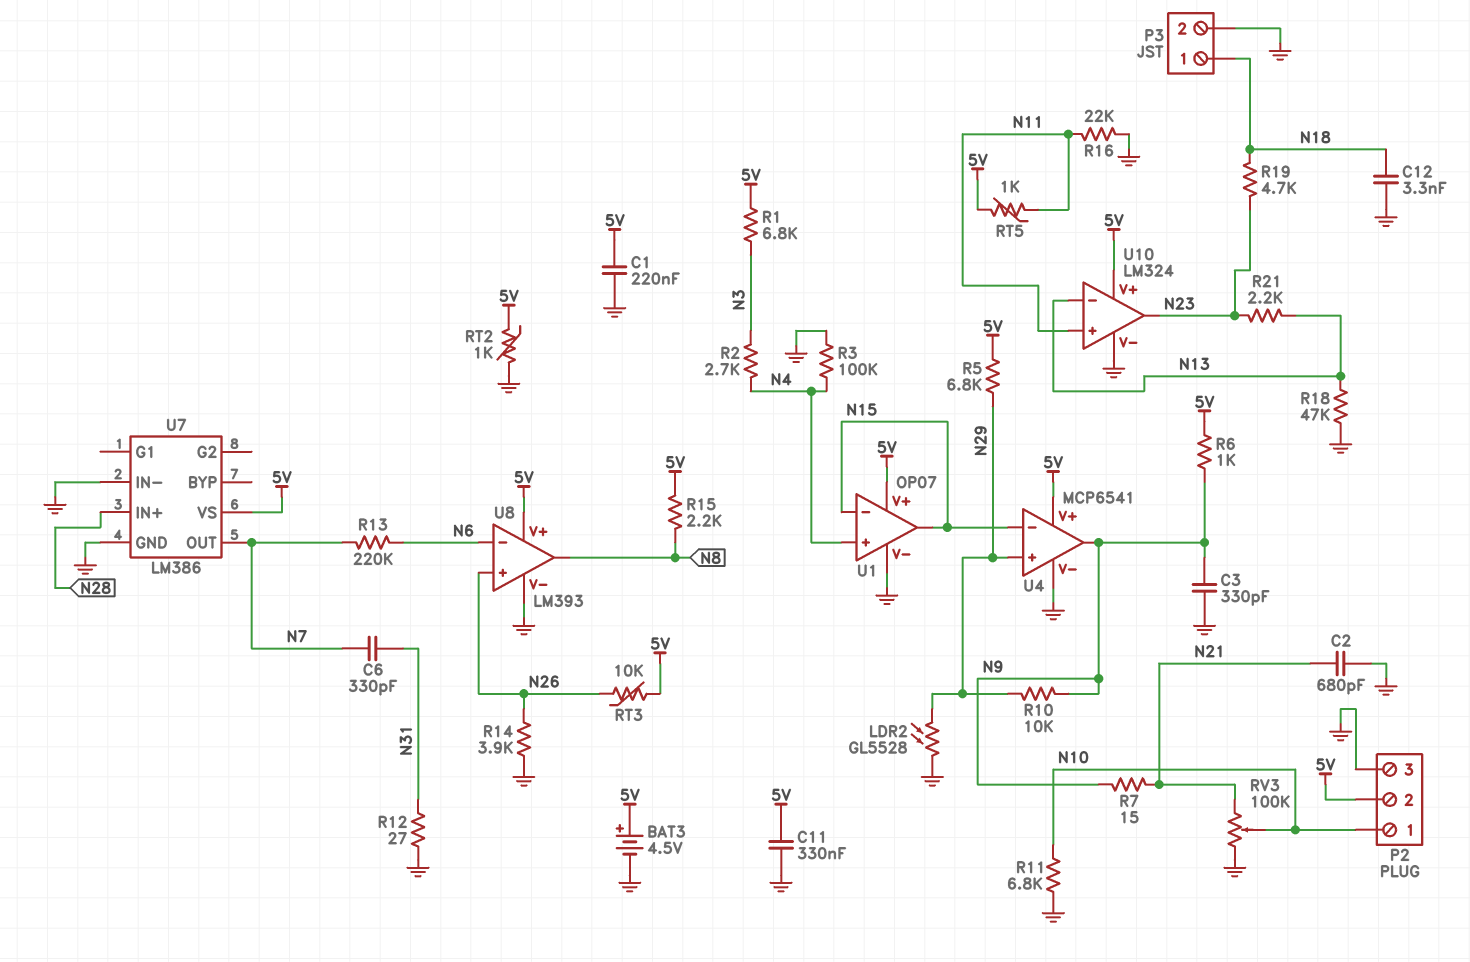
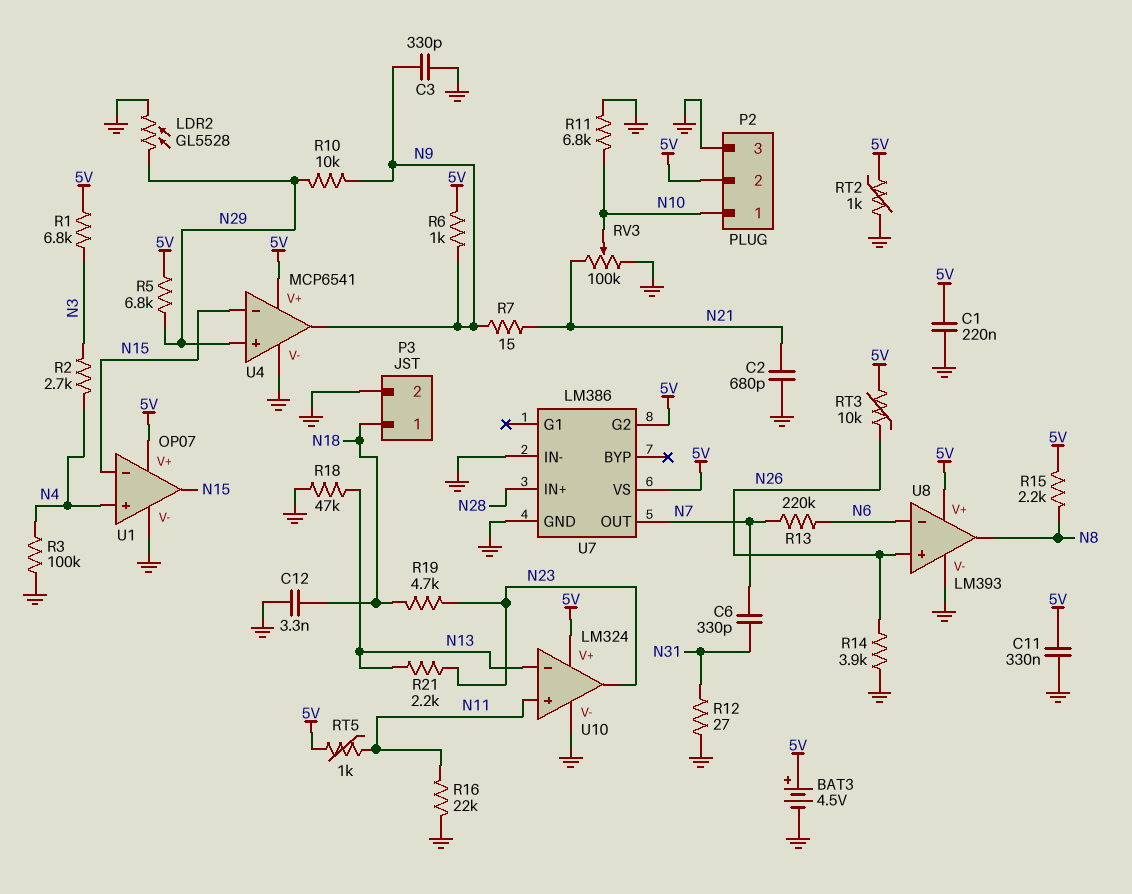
U7 pin G2: none -> 5V

